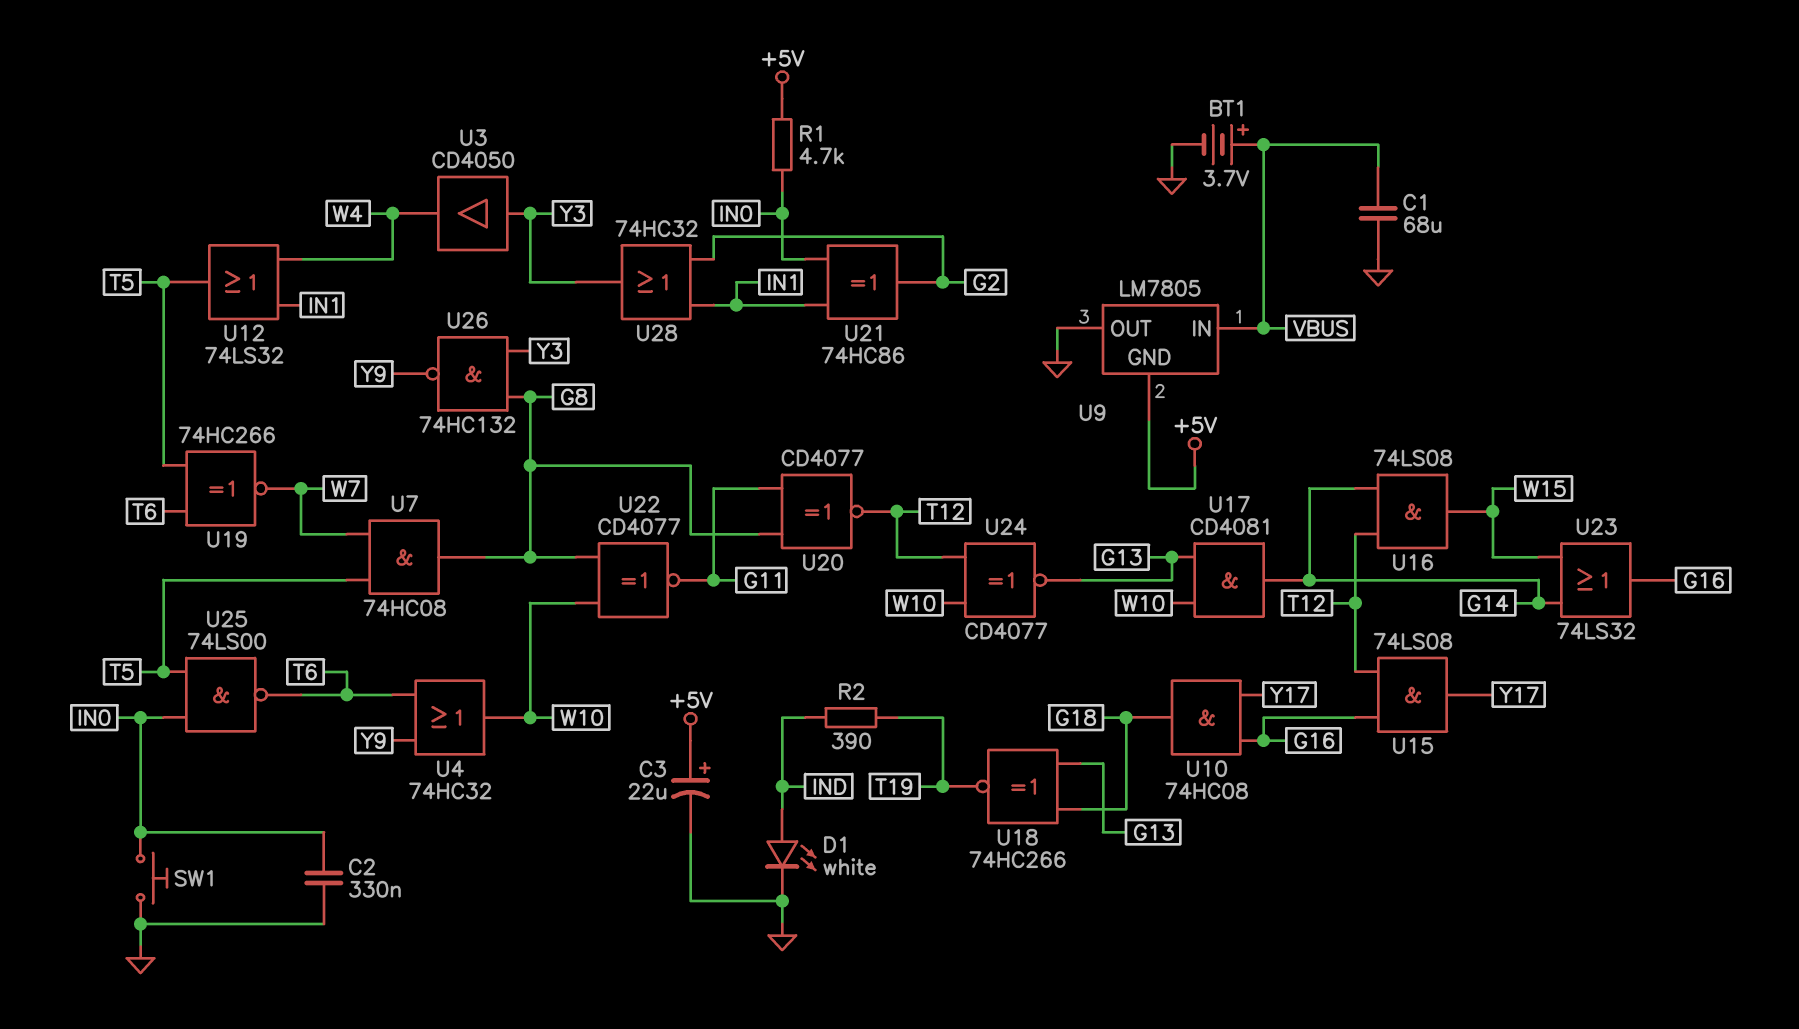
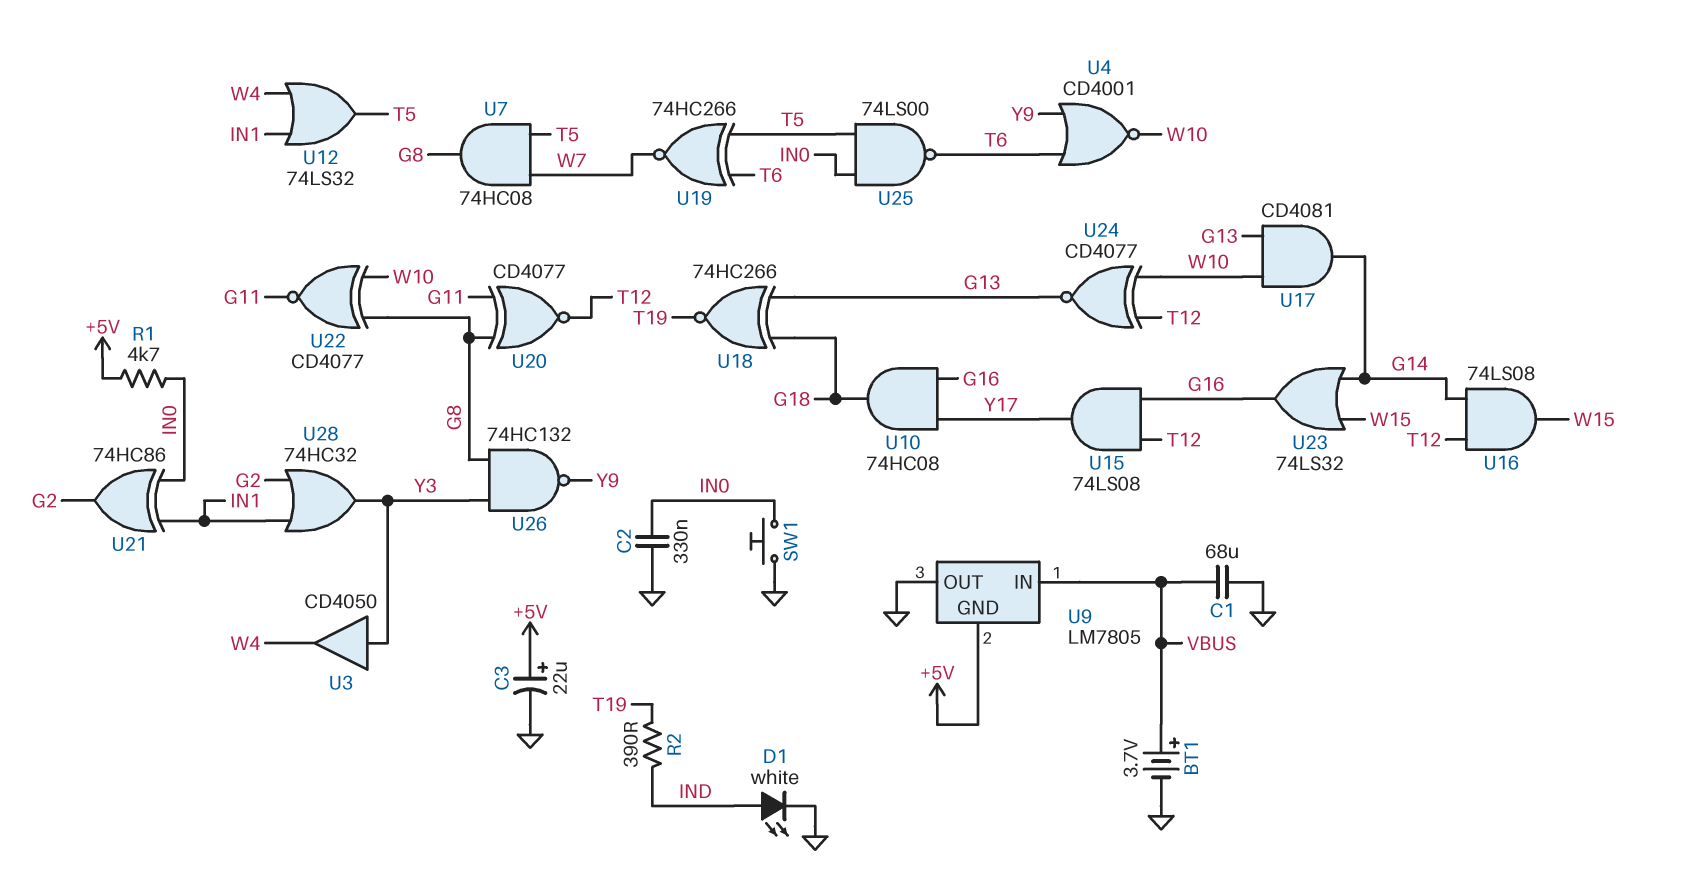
U4: OR 74HC32 (in T6, in Y9, out W10) -> NOR CD4001 (in T6, in Y9, out W10)

